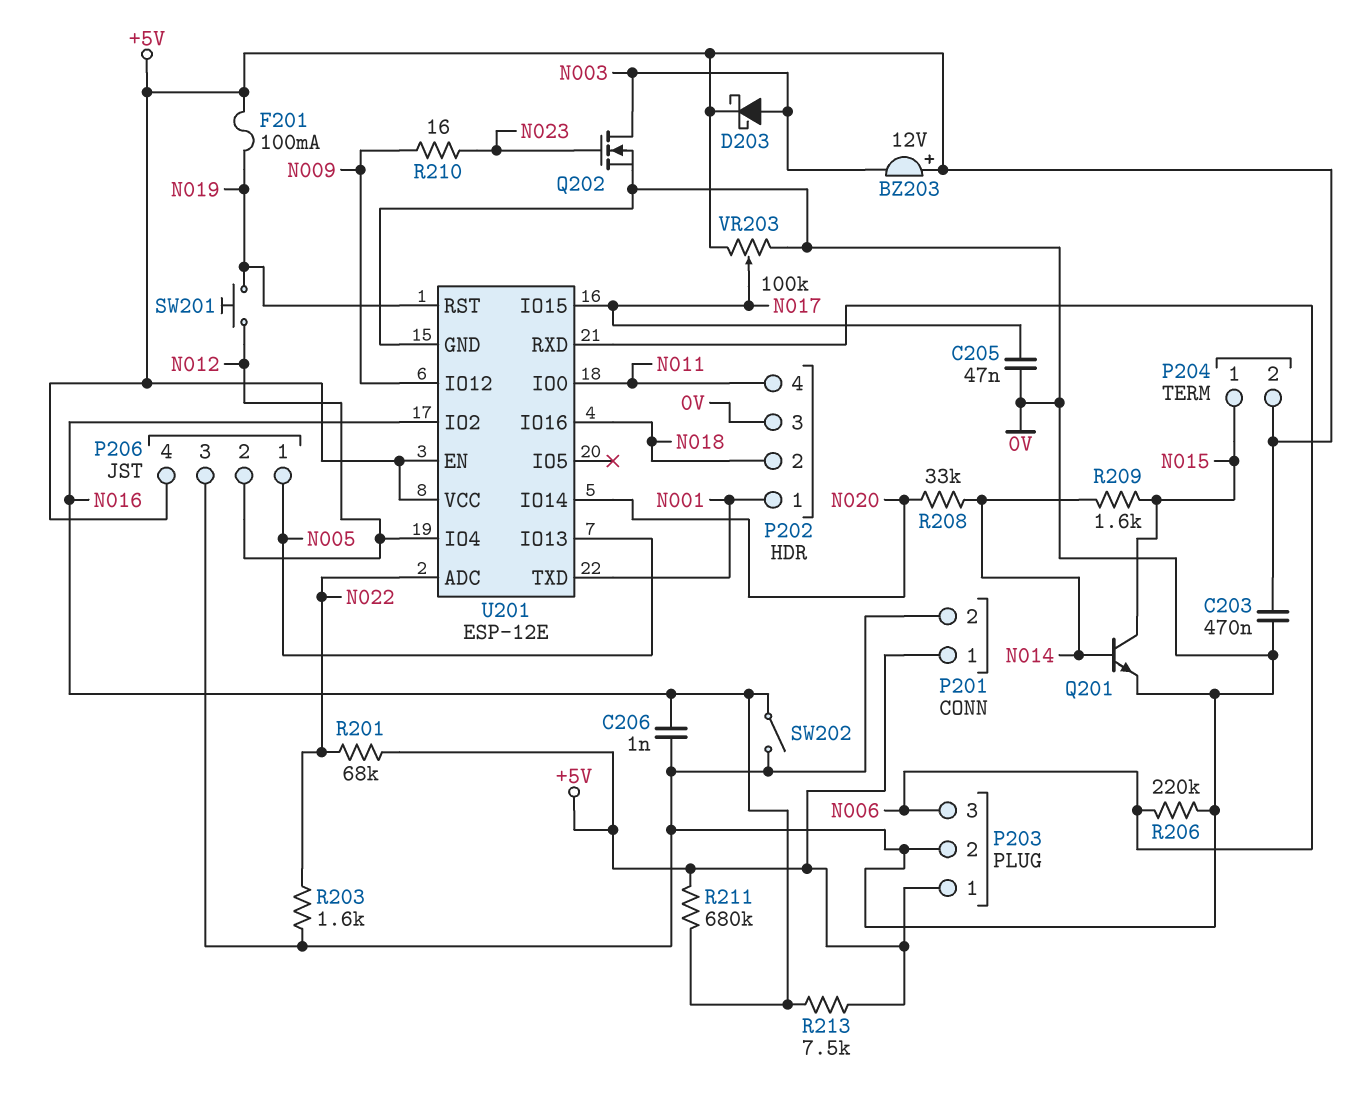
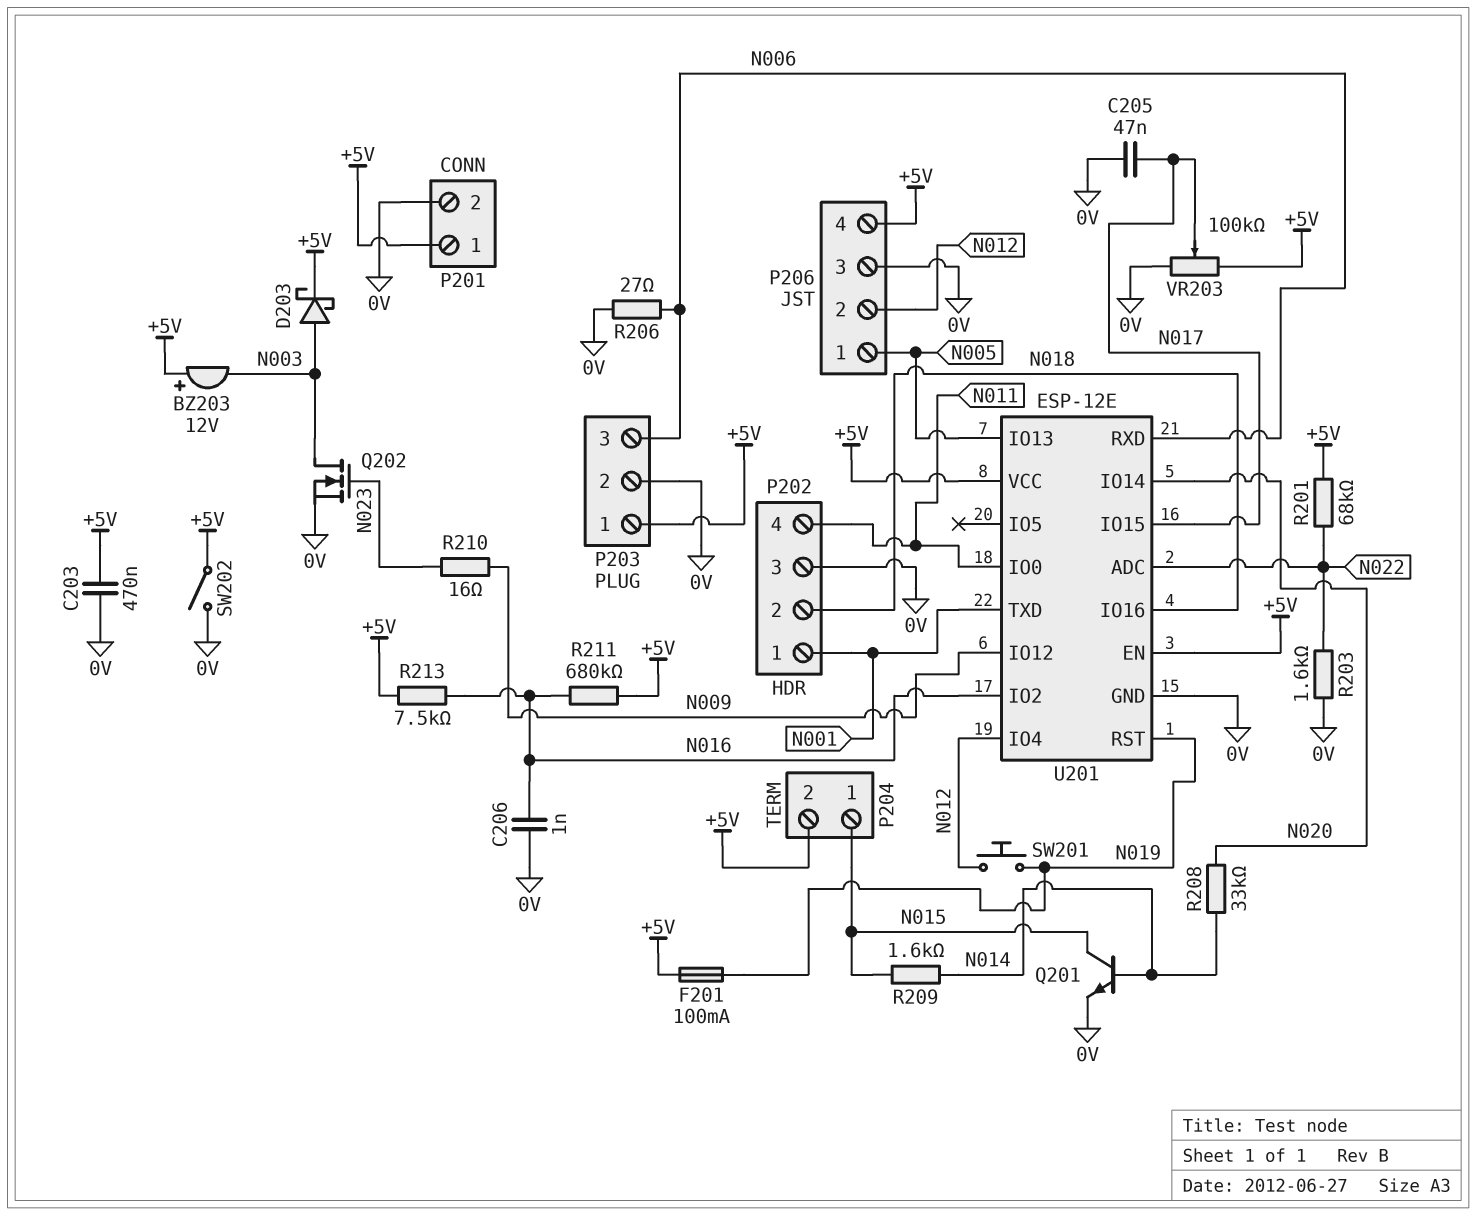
R206: 220k (0V, N006) -> 27 (0V, N006)
SW202: switch (0V, N016) -> switch (+5V, 0V)

